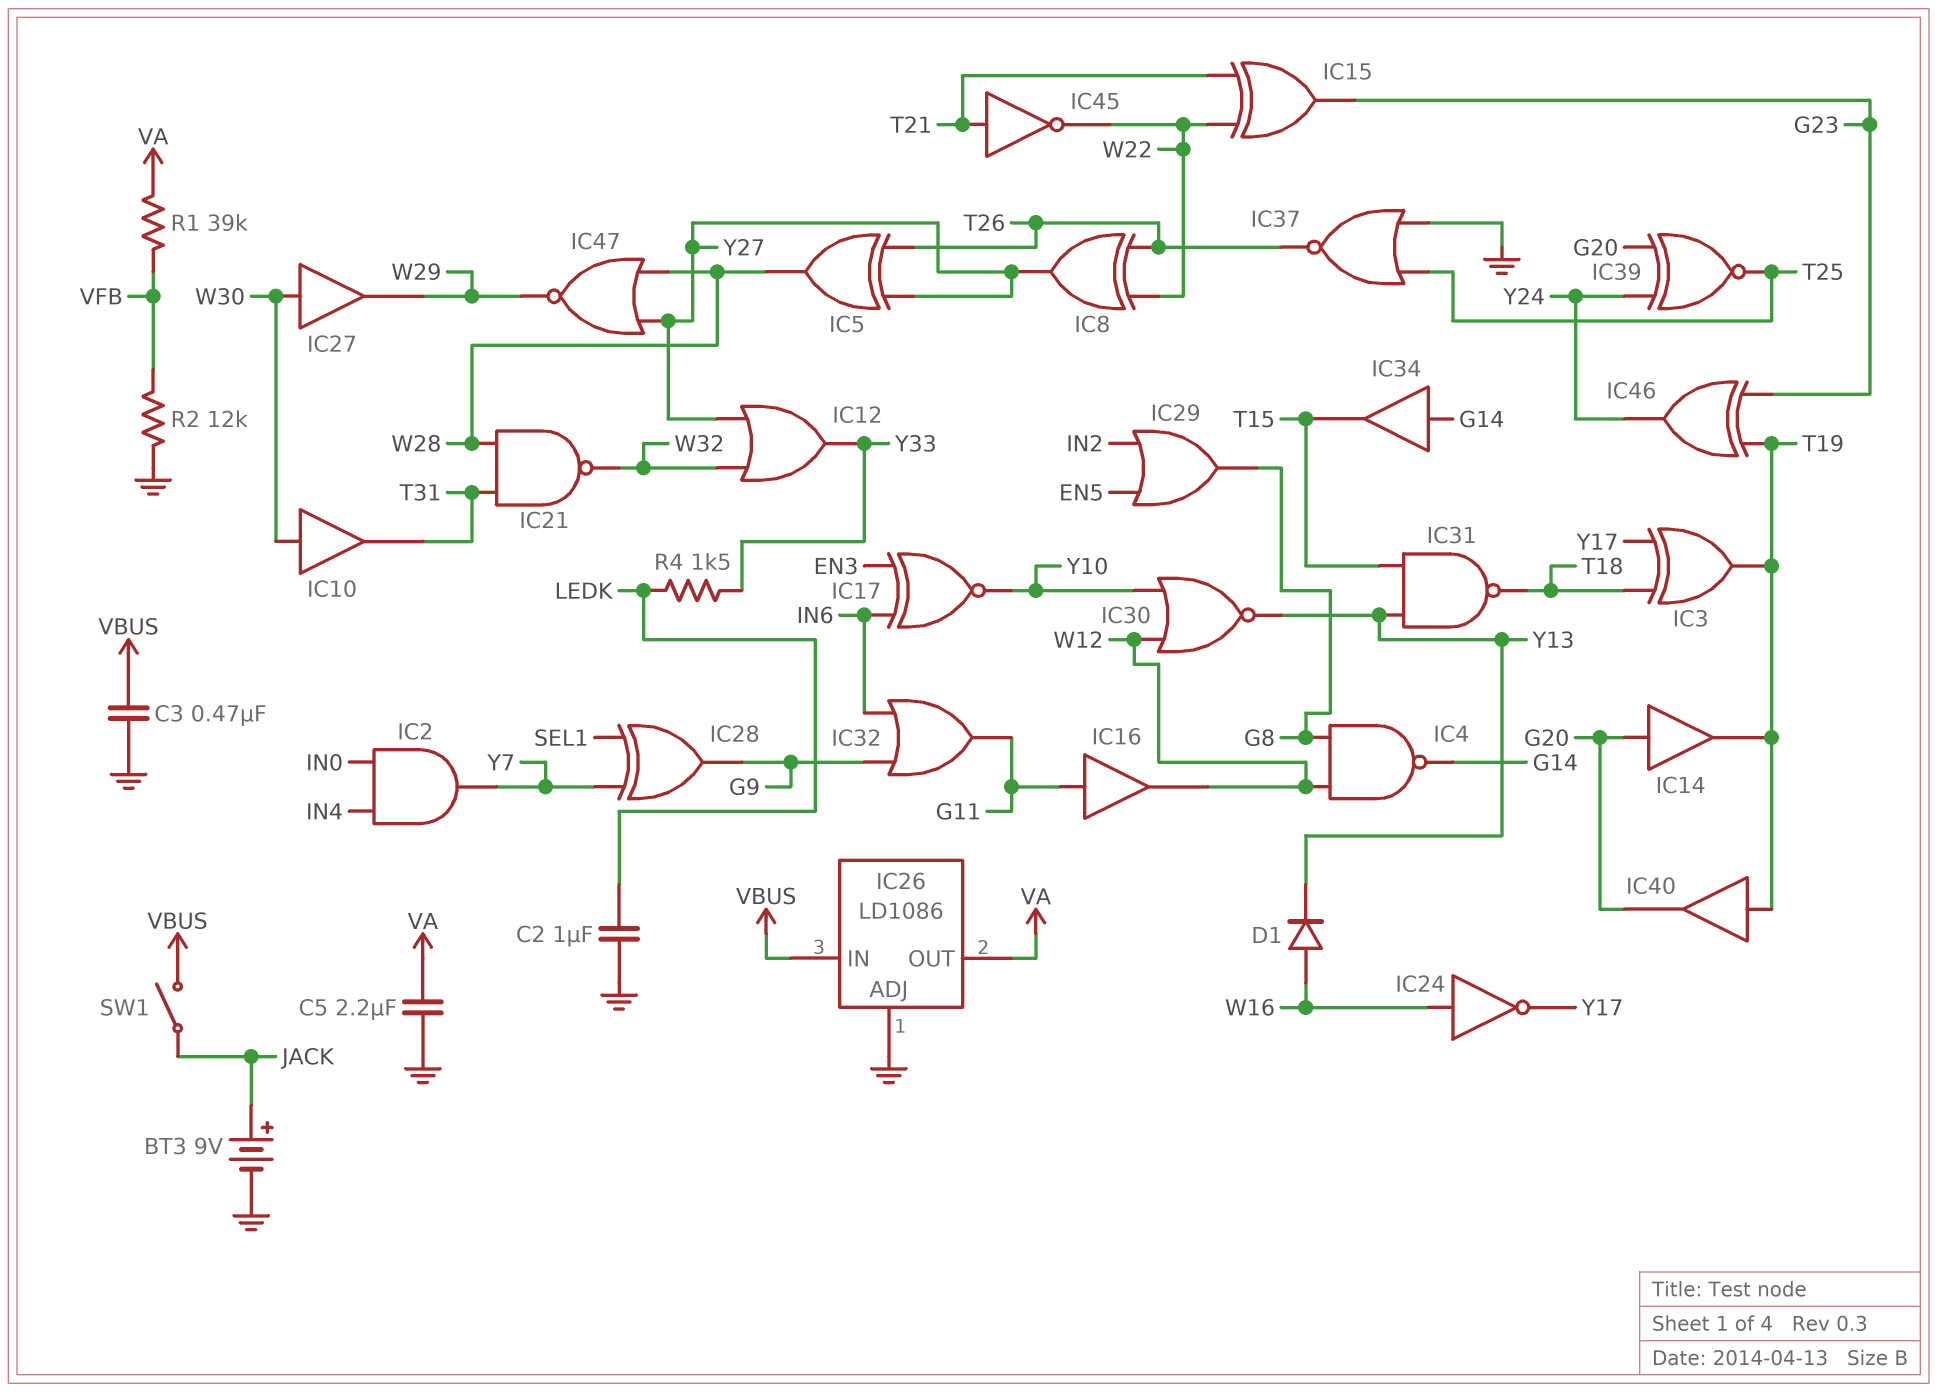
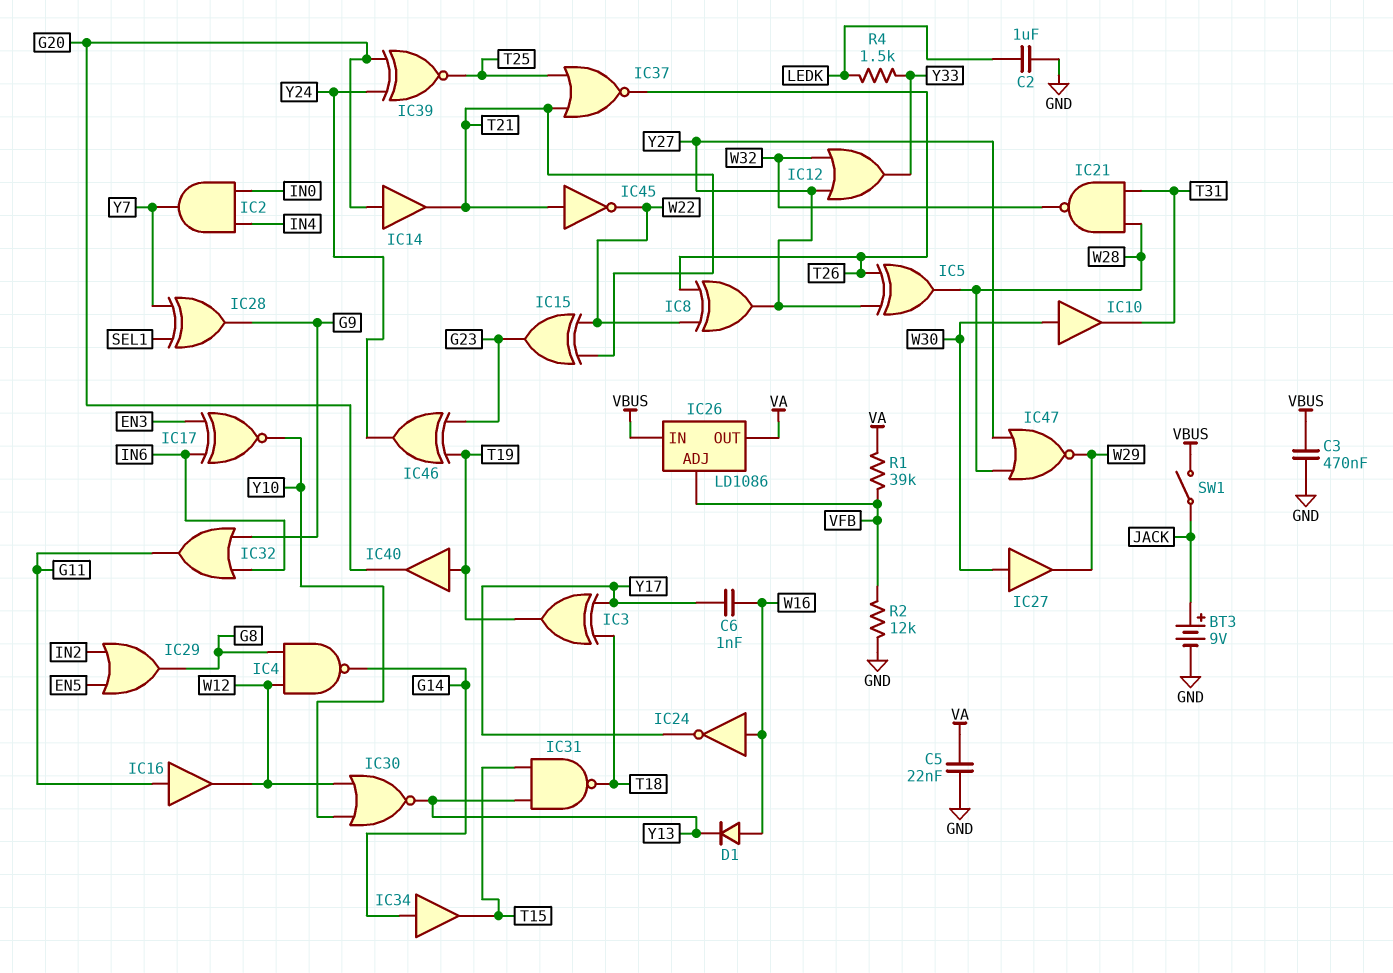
C5: 2.2uF (GND, VA) -> 22nF (GND, VA)
C6: none -> 1nF (W16, Y17)
IC14: buffer (in G20, out T19) -> buffer (in G20, out T21)
IC26 pin ADJ: GND -> VFB
IC37: NOR (in GND, in T25, out T26) -> NOR (in T21, in T25, out T26)

